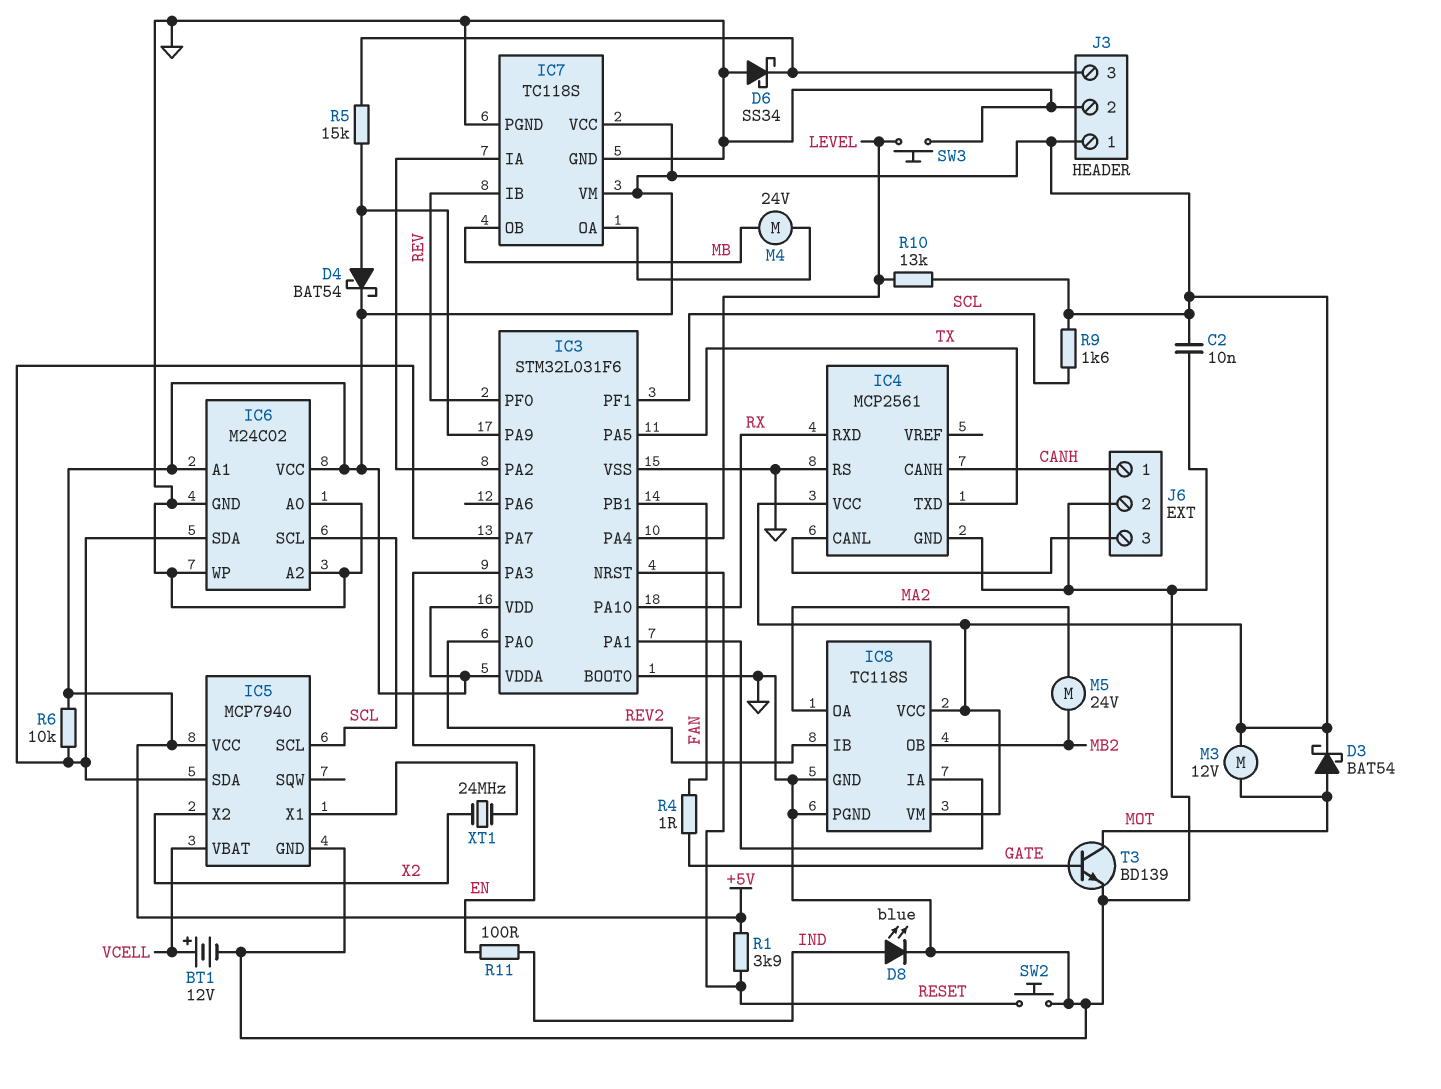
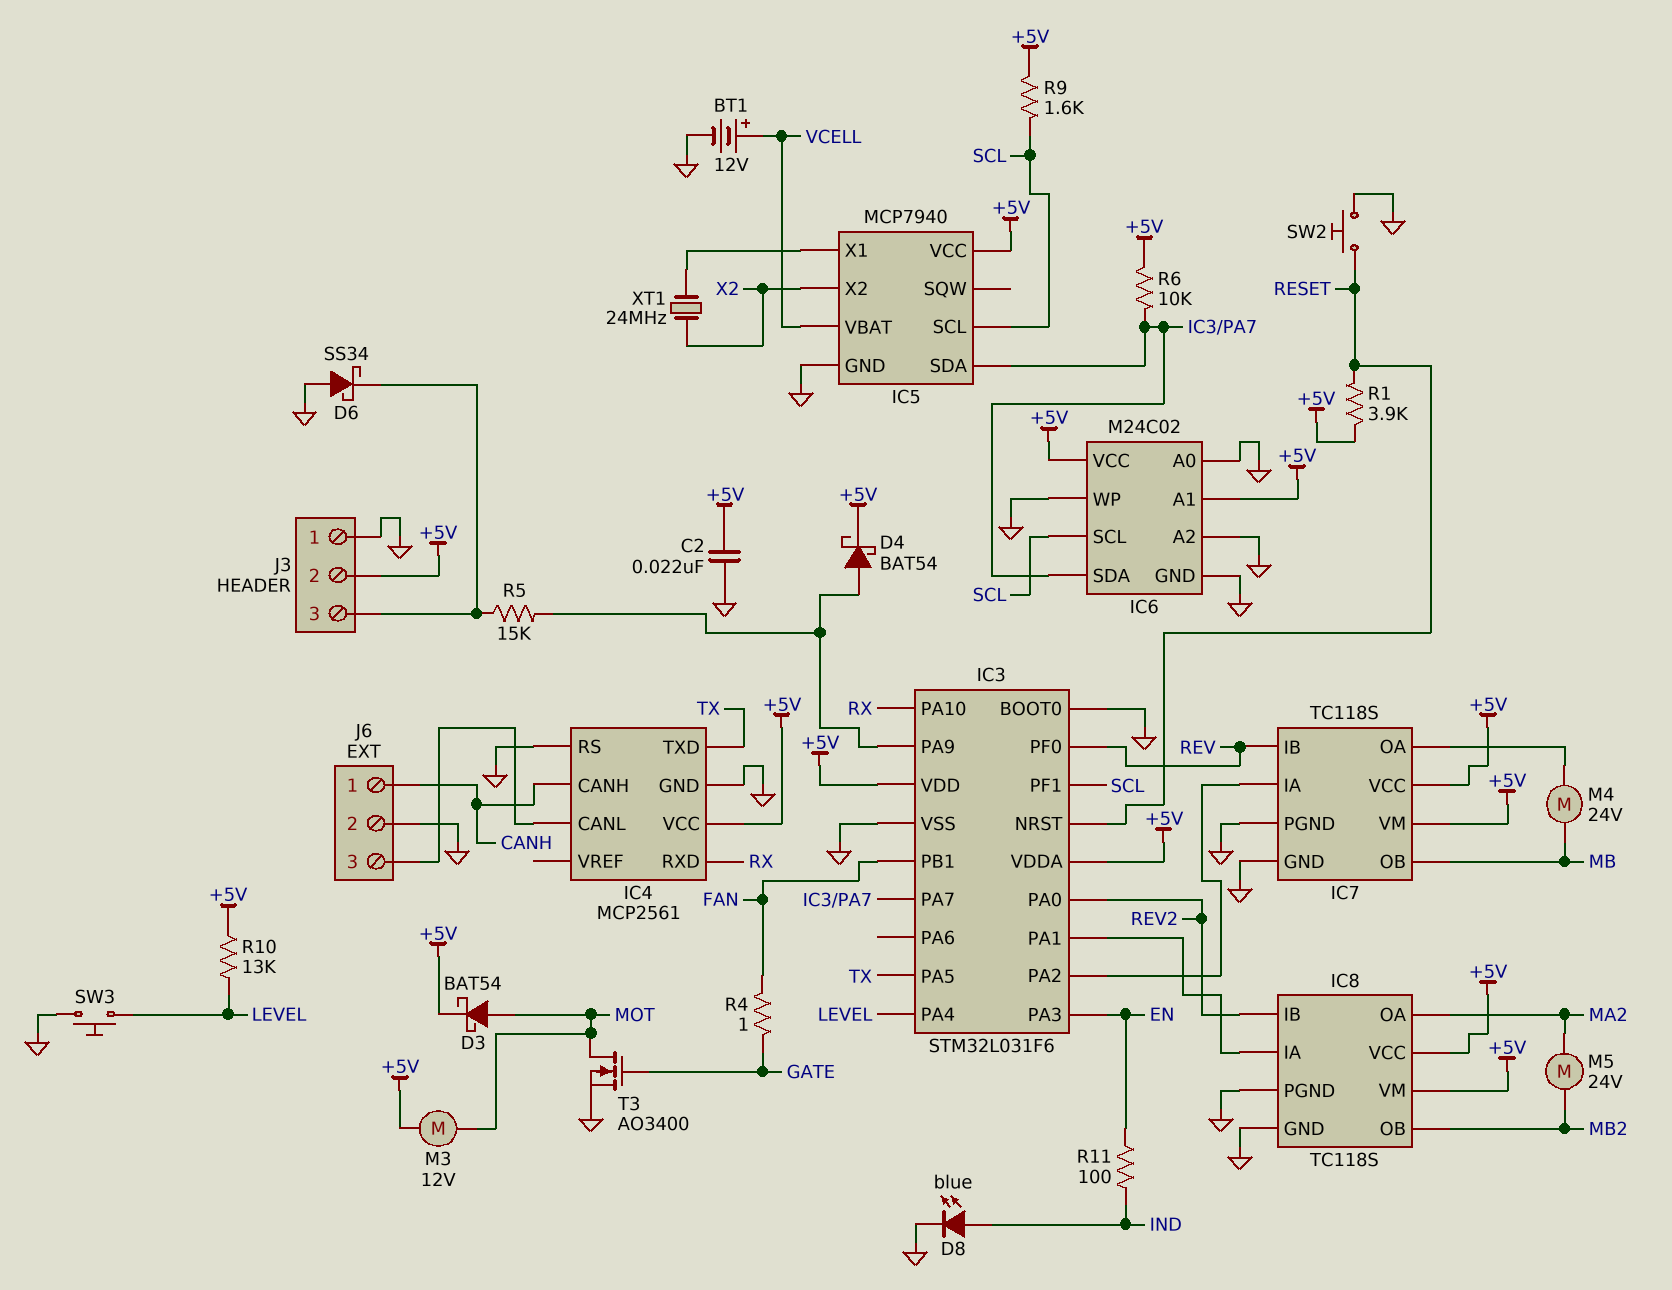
C2: 10nF (+5V, GND) -> 22nF (+5V, GND)
J3 pin 1: +5V -> GND
J3 pin 2: GND -> +5V
T3: NPN BD139 (B GATE, C MOT, E GND) -> NMOS AO3400 (G GATE, D MOT, S GND)

